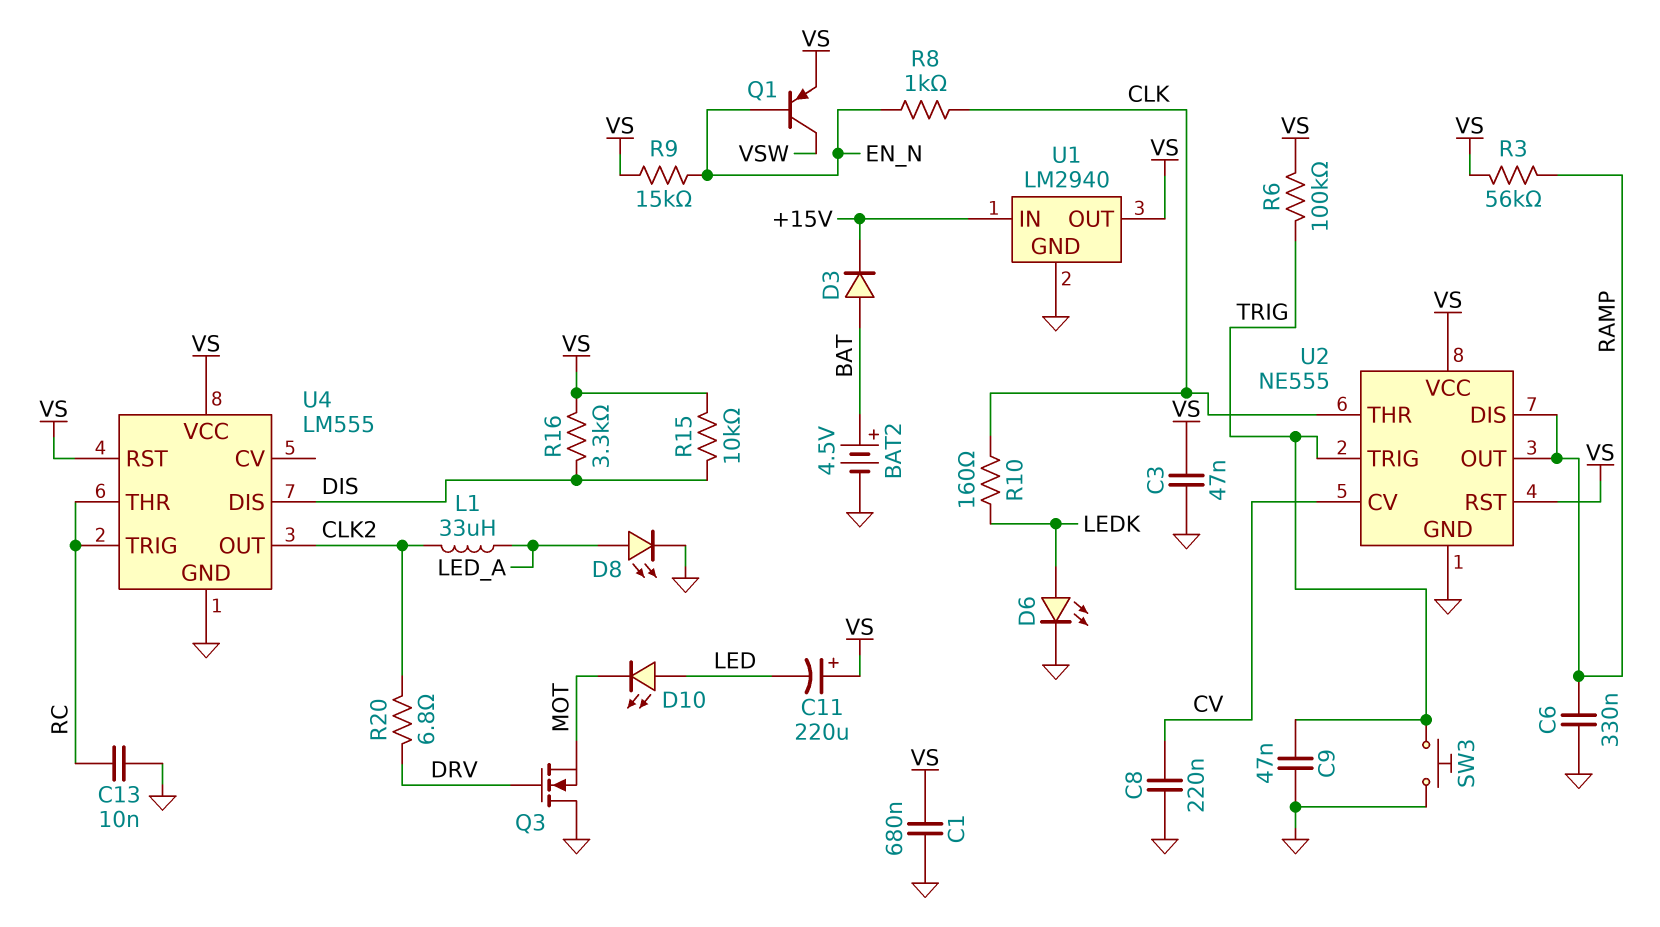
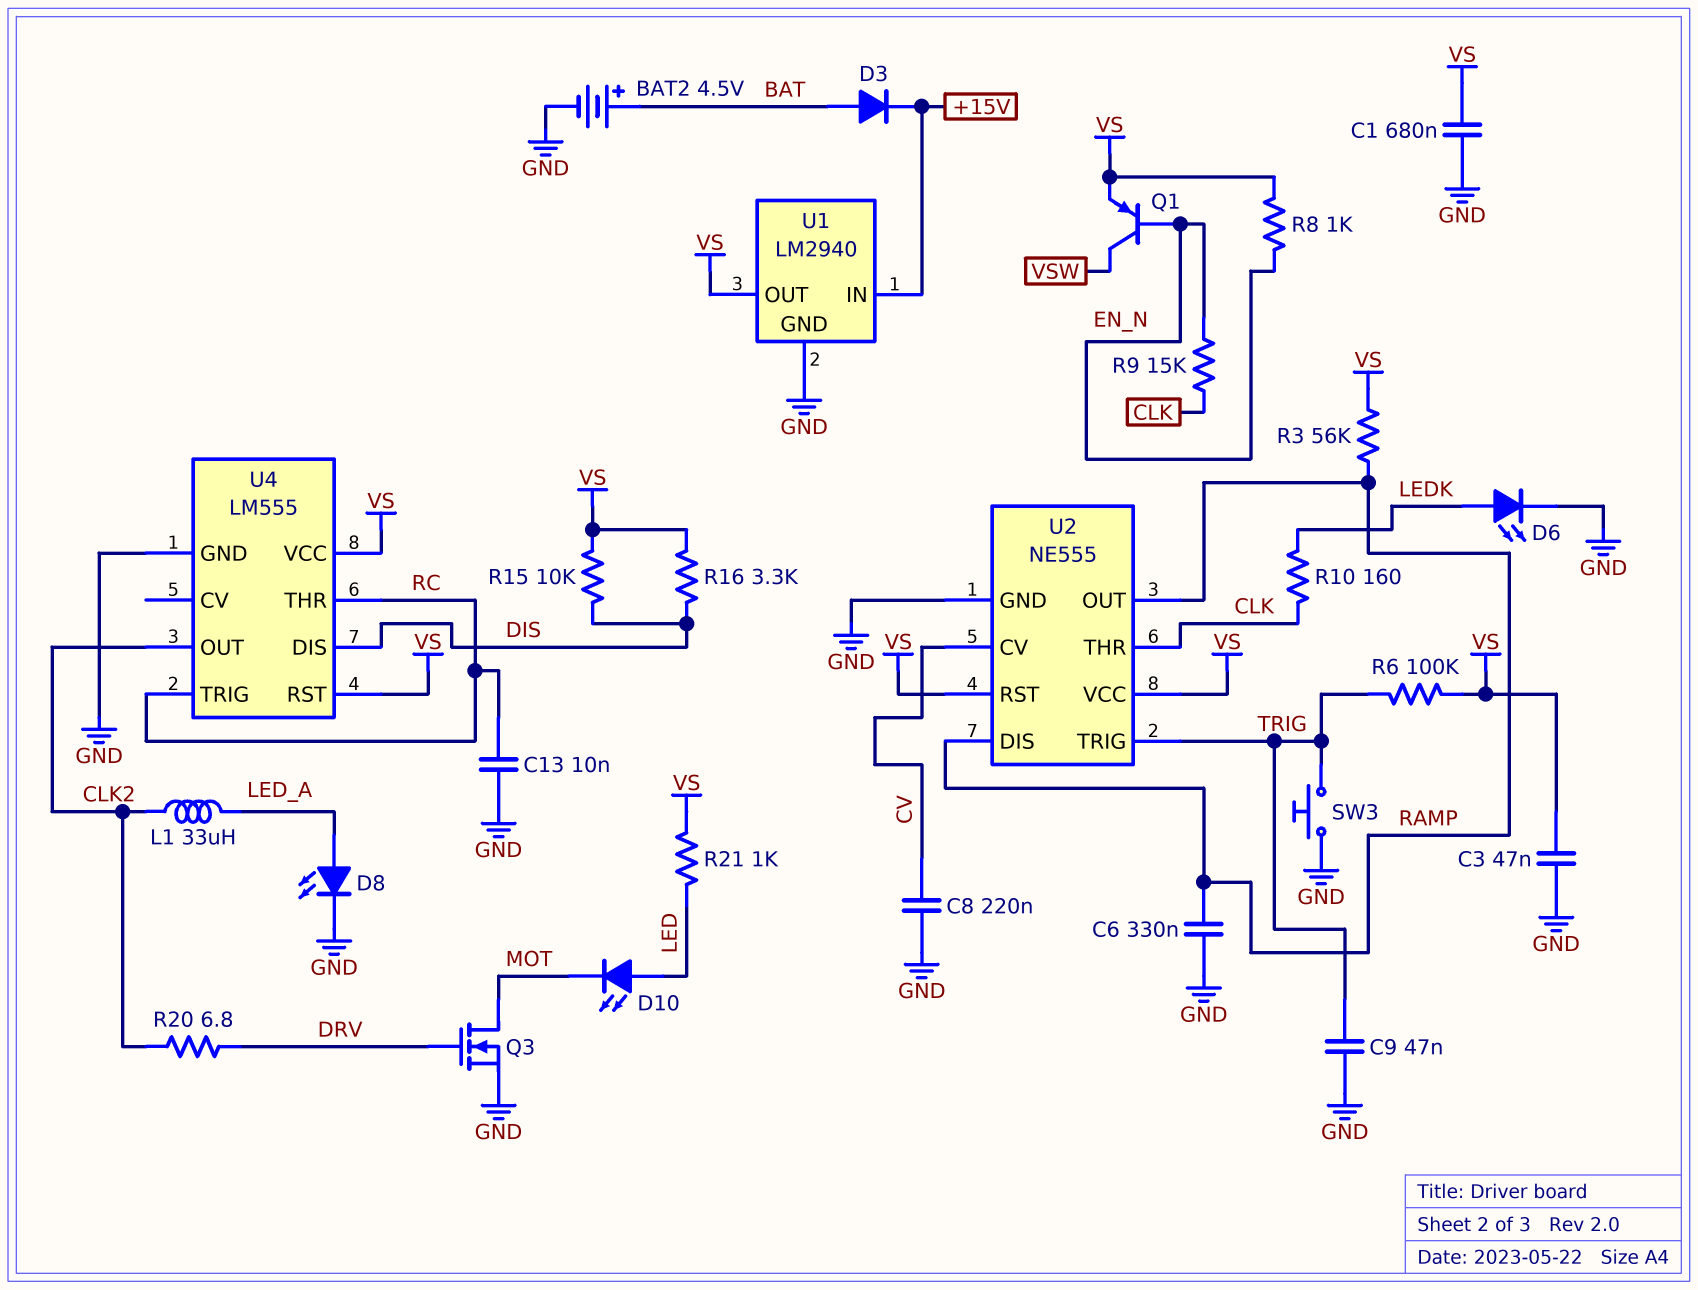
C11: 220uF (plus VS, minus LED) -> none
Q3: NMOS (G DRV, D GND, S MOT) -> NMOS (G DRV, D MOT, S GND)
R8: 1k (CLK, EN_N) -> 1k (EN_N, VS)
R9: 15k (EN_N, VS) -> 15k (CLK, EN_N)
R21: none -> 1k (LED, VS)

